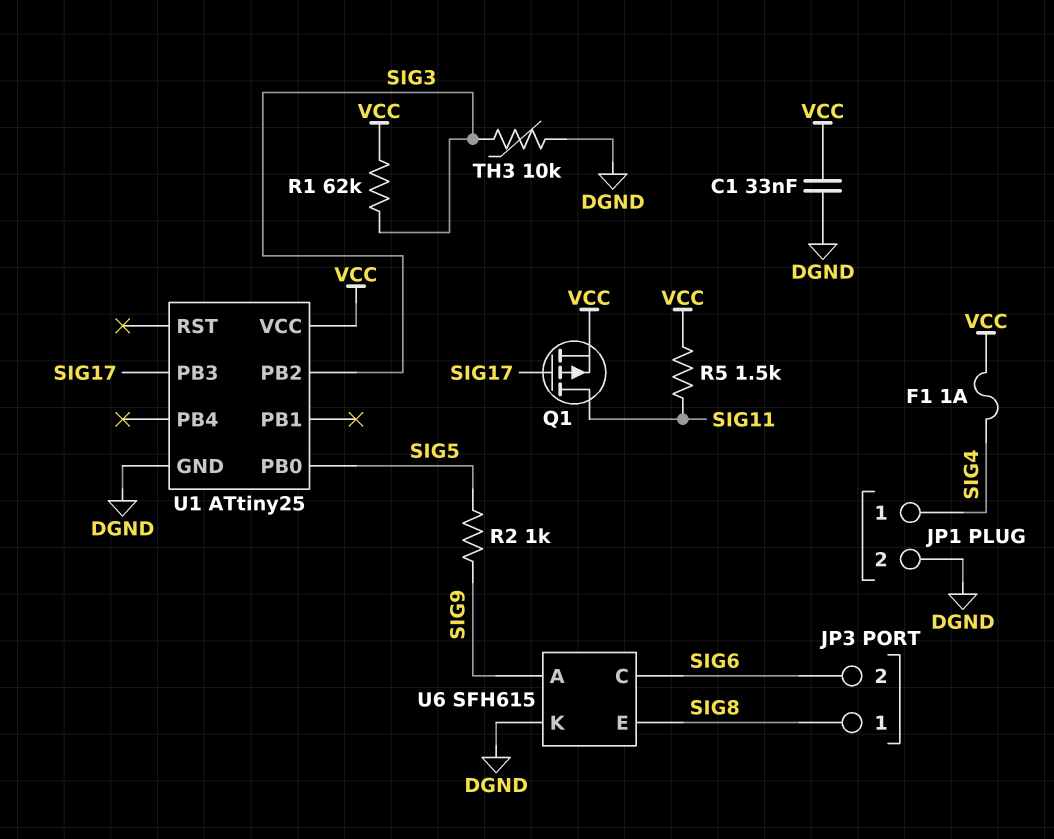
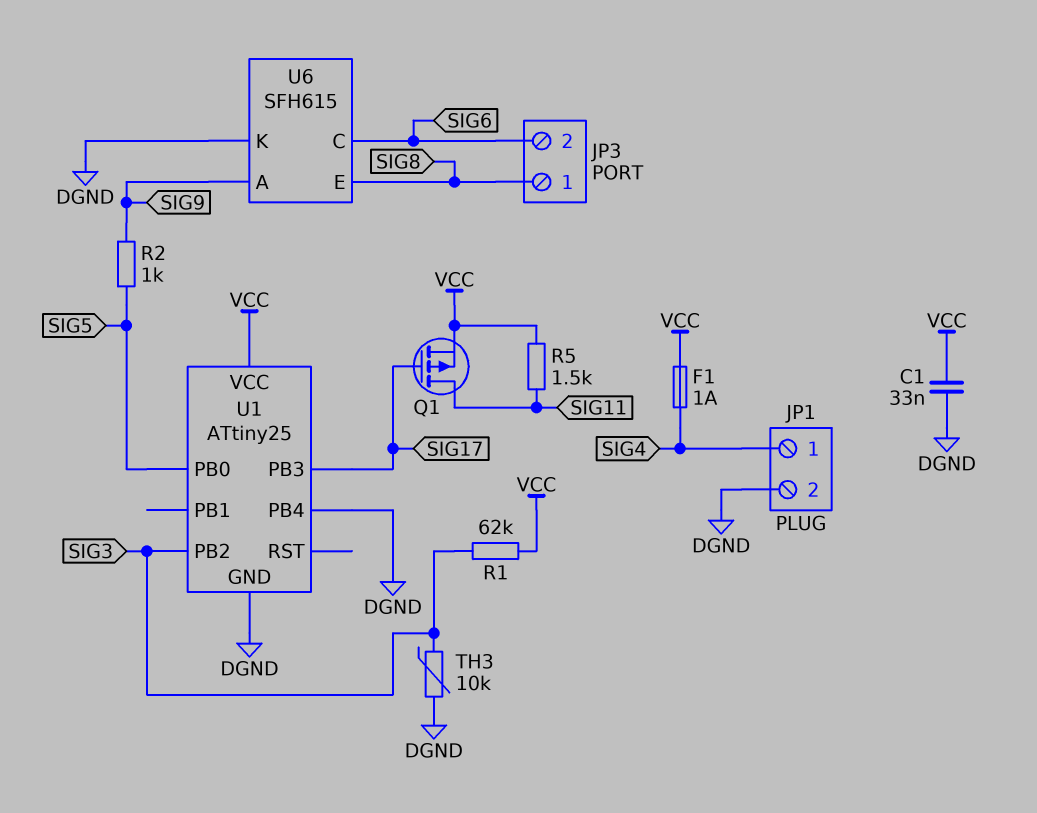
U1 pin PB4: none -> DGND

